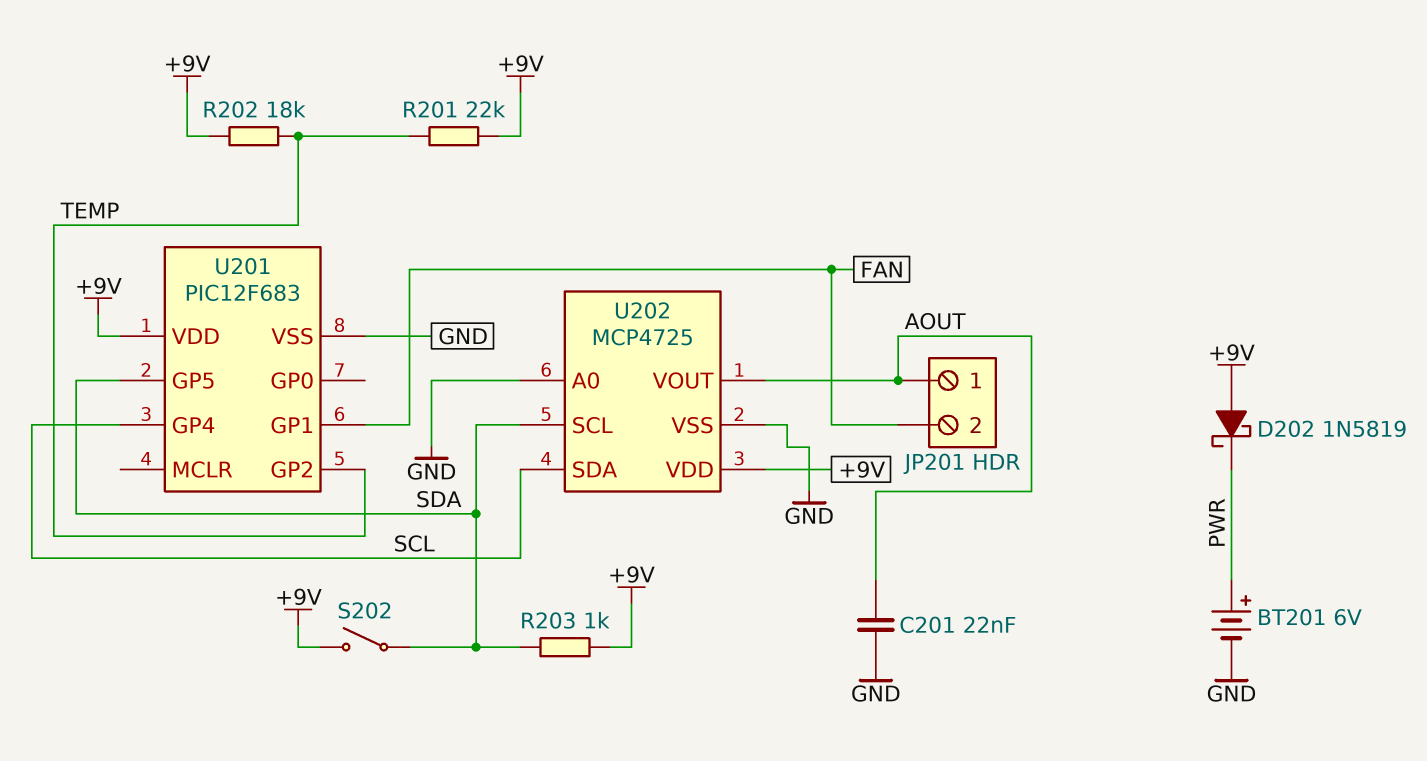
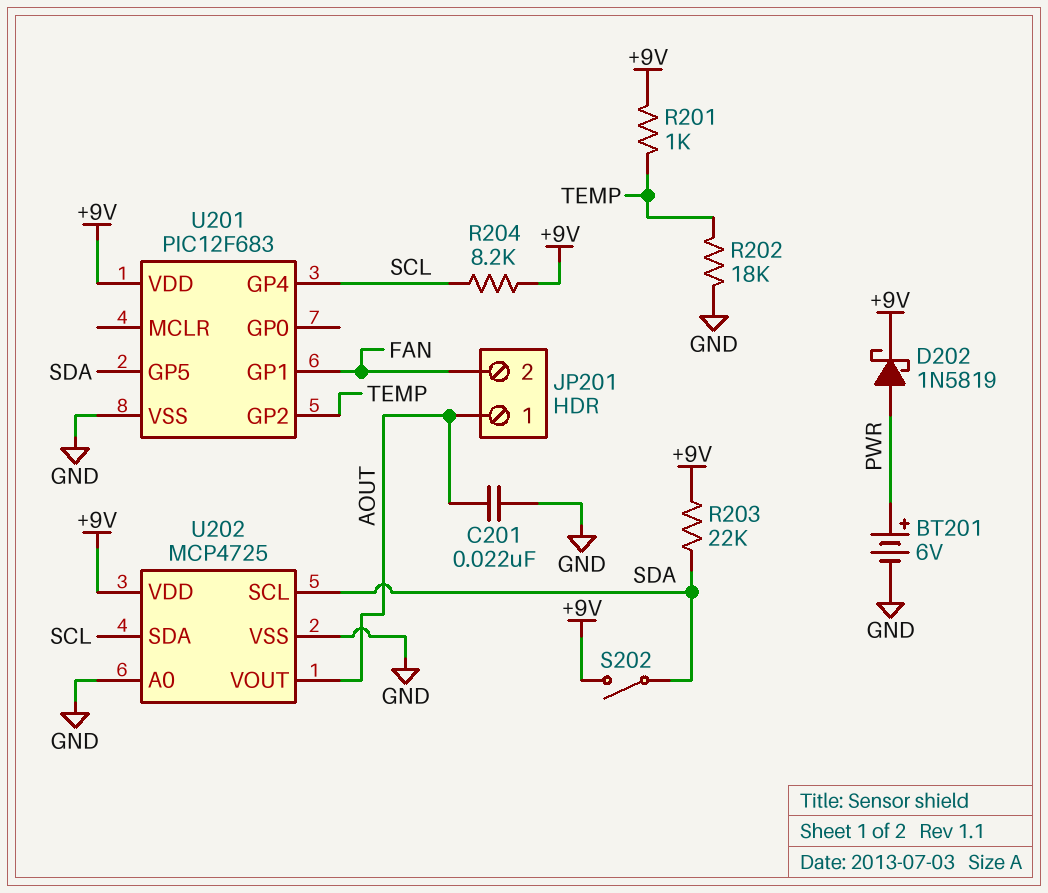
D202: schottky 1N5819 (A +9V, K PWR) -> schottky 1N5819 (A PWR, K +9V)
R201: 22k (+9V, TEMP) -> 1k (+9V, TEMP)
R202: 18k (+9V, TEMP) -> 18k (GND, TEMP)
R203: 1k (+9V, SDA) -> 22k (+9V, SDA)
R204: none -> 8.2k (+9V, SCL)

